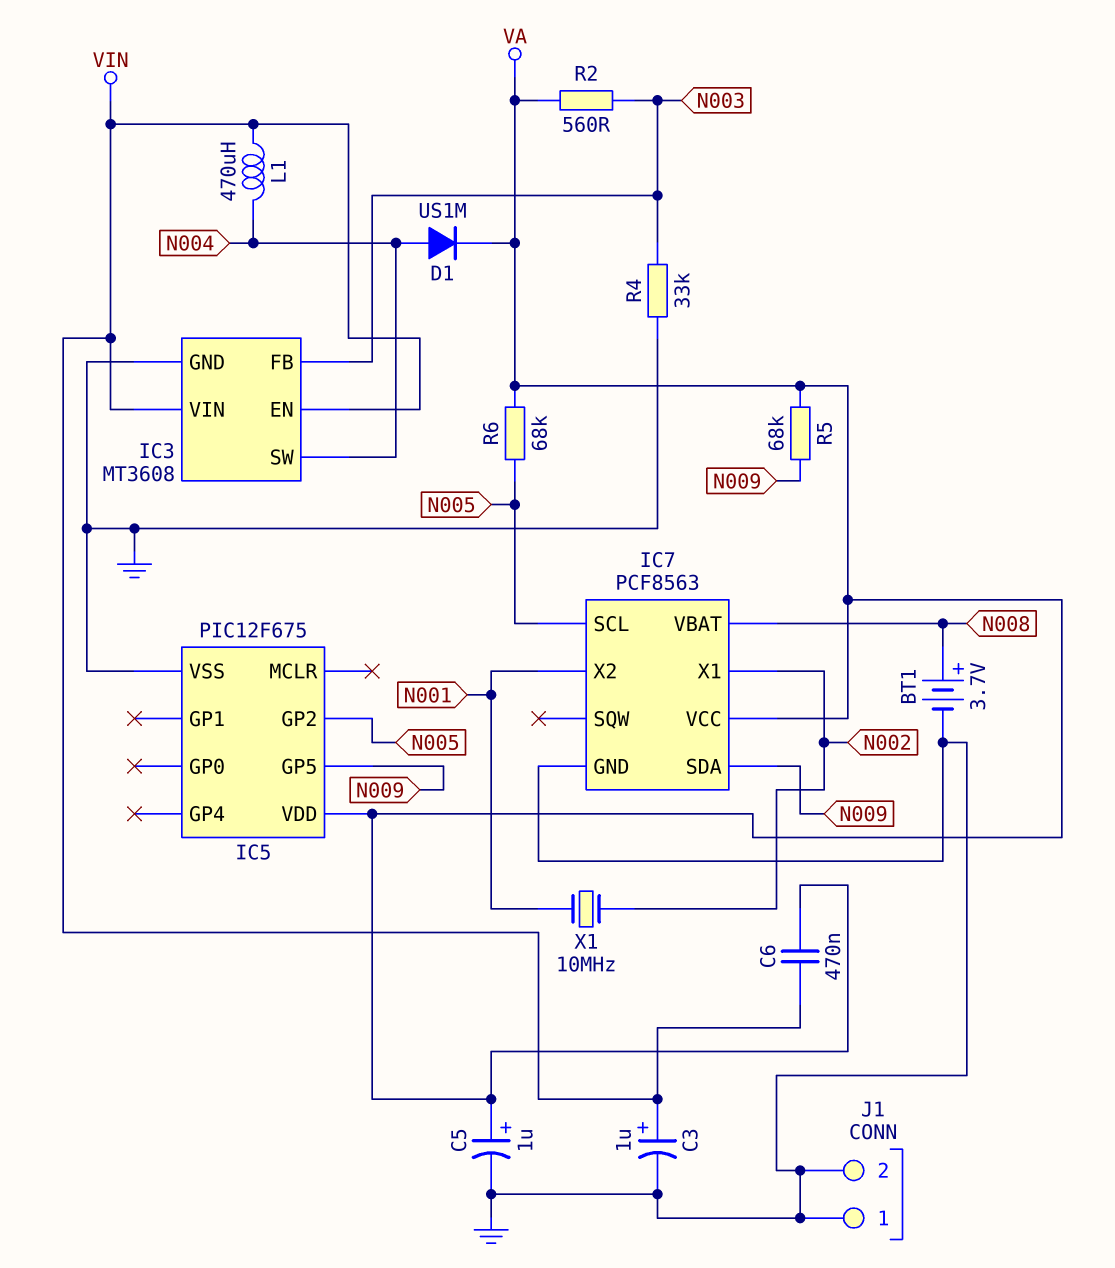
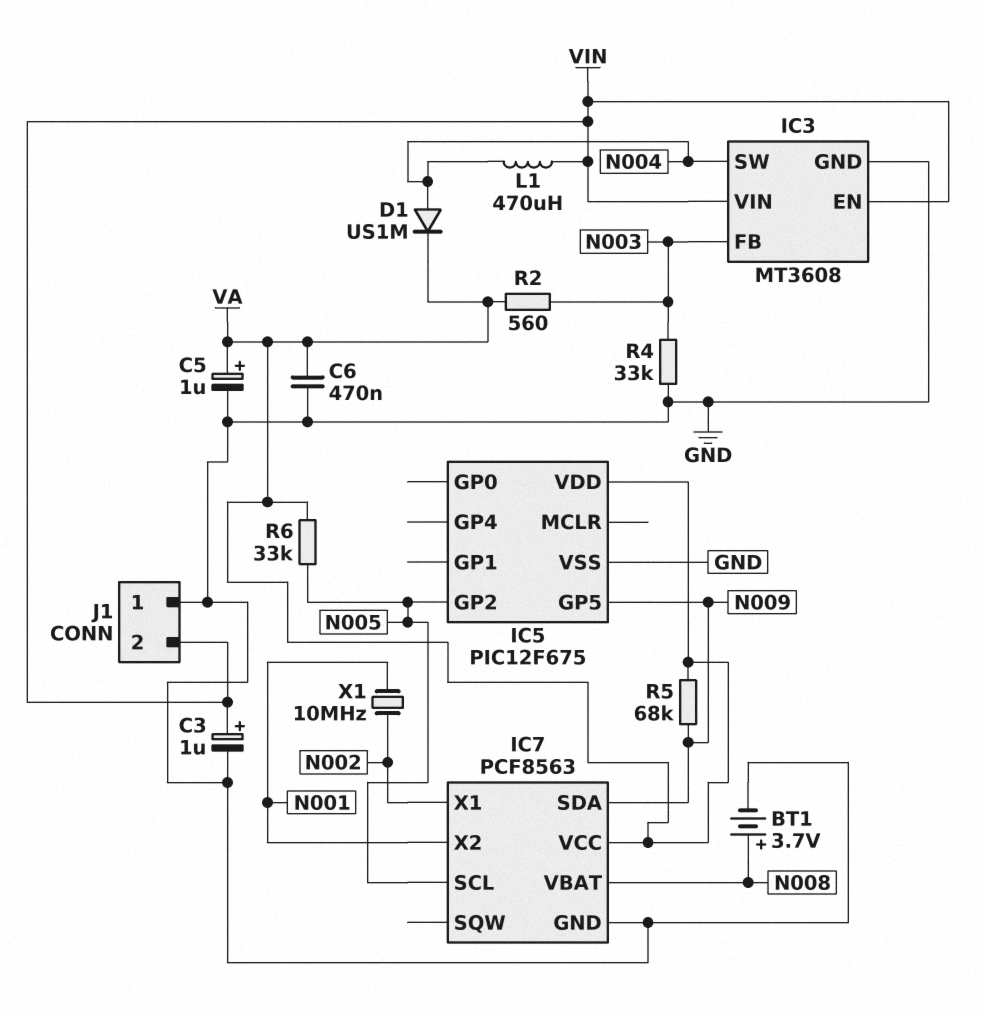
C6: 470nF (VA, VIN) -> 470nF (GND, VA)
J1 pin 2: GND -> VIN
R6: 68k (N005, VA) -> 33k (N005, VA)

